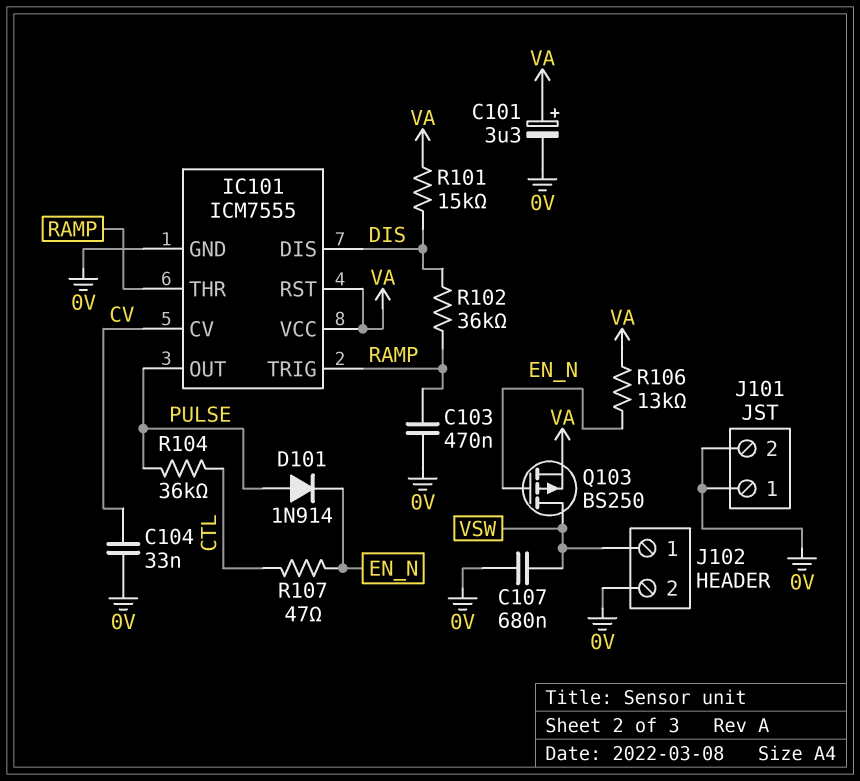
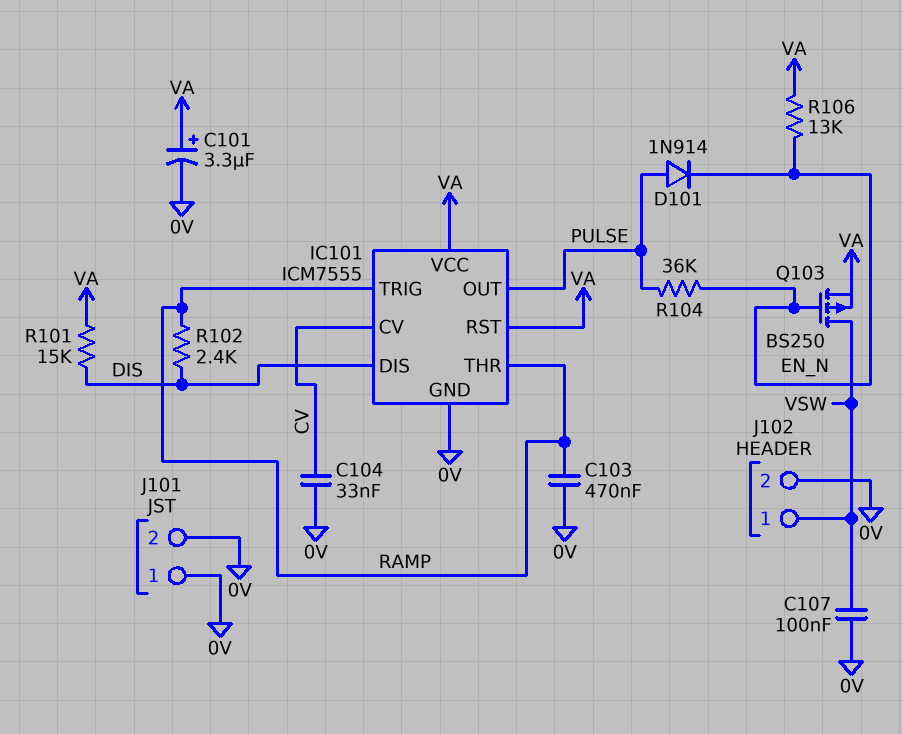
C107: 680nF (0V, VSW) -> 100nF (0V, VSW)
R102: 36k (DIS, RAMP) -> 2.4k (DIS, RAMP)
R104: 36k (CTL, PULSE) -> 36k (EN_N, PULSE)
R107: 47 (CTL, EN_N) -> none

